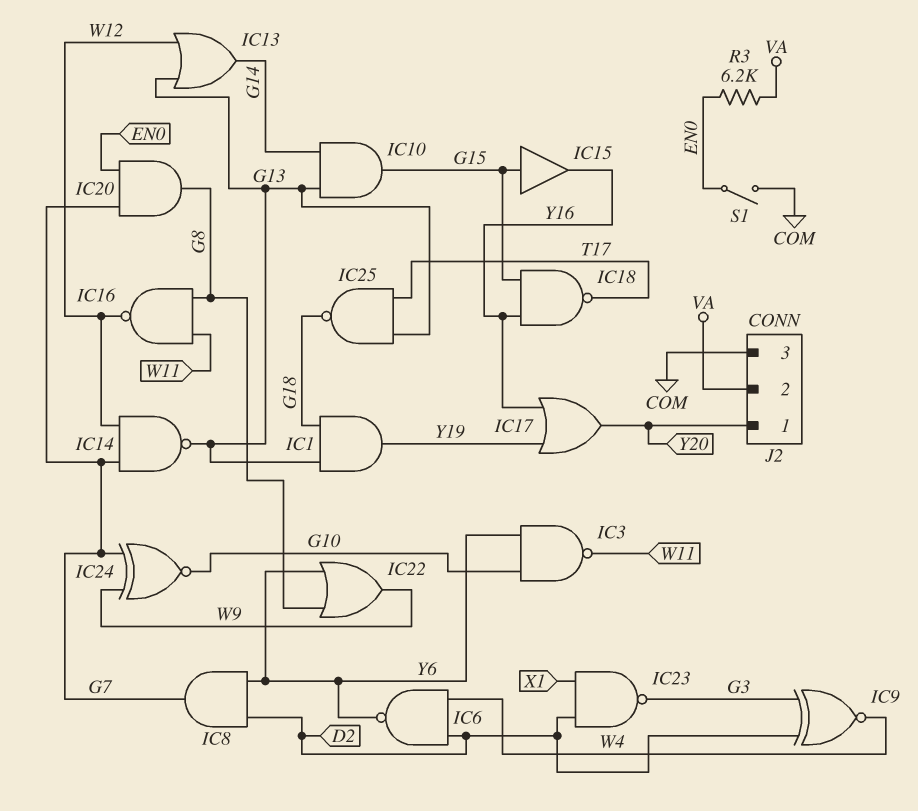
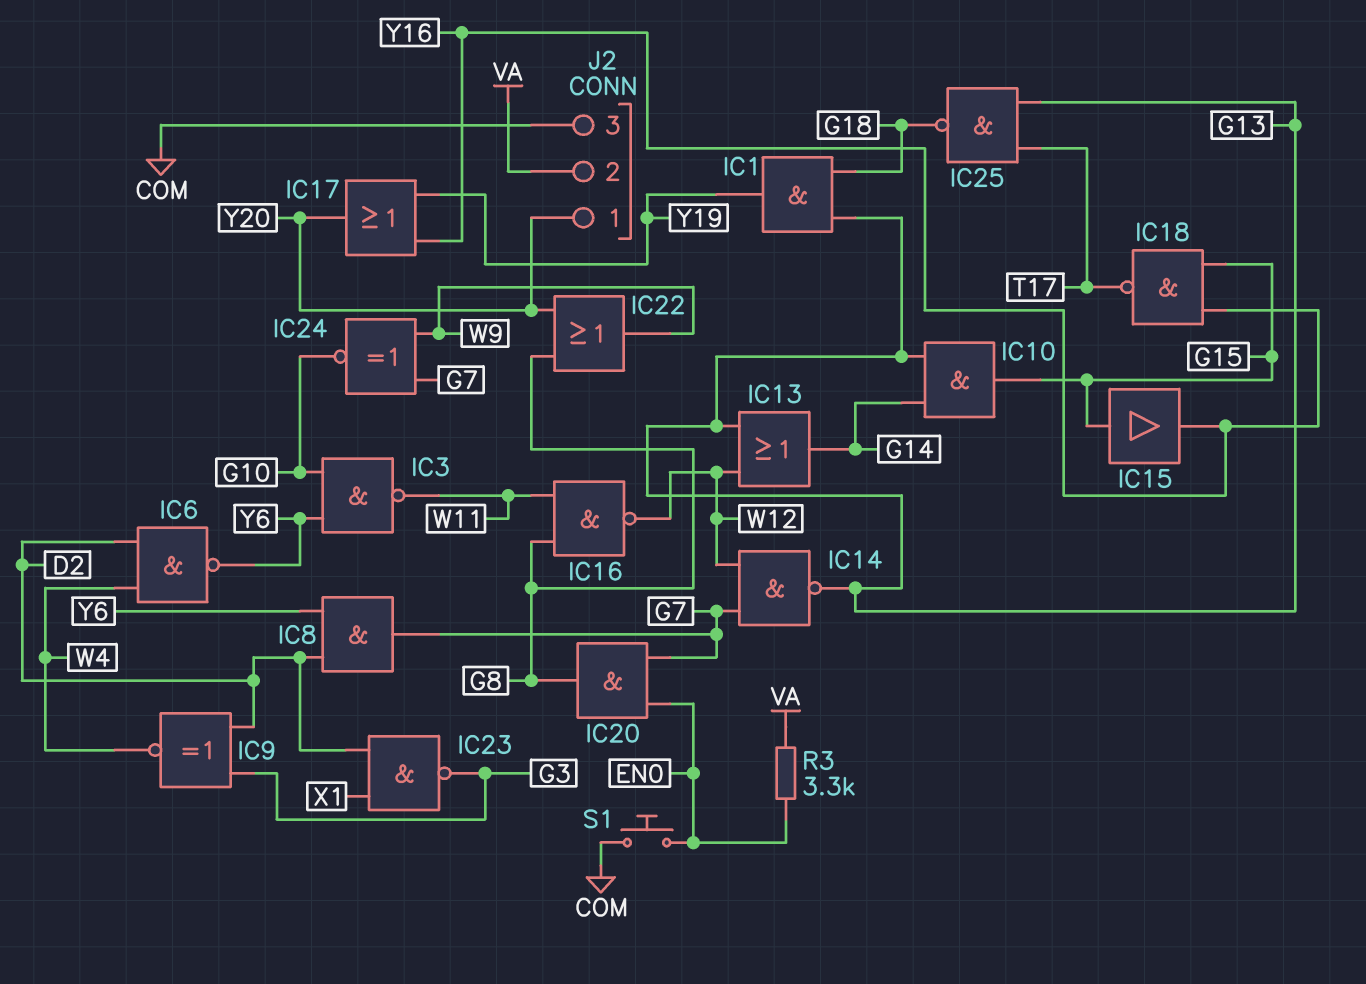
IC22: OR (in G8, in Y6, out W9) -> OR (in G8, in Y20, out W9)
R3: 6.2k (EN0, VA) -> 3.3k (EN0, VA)
S1: switch (COM, EN0) -> button (COM, EN0)

